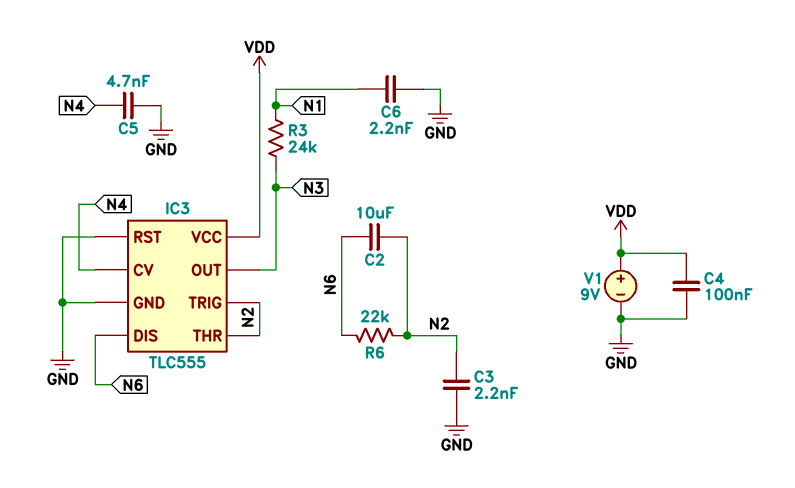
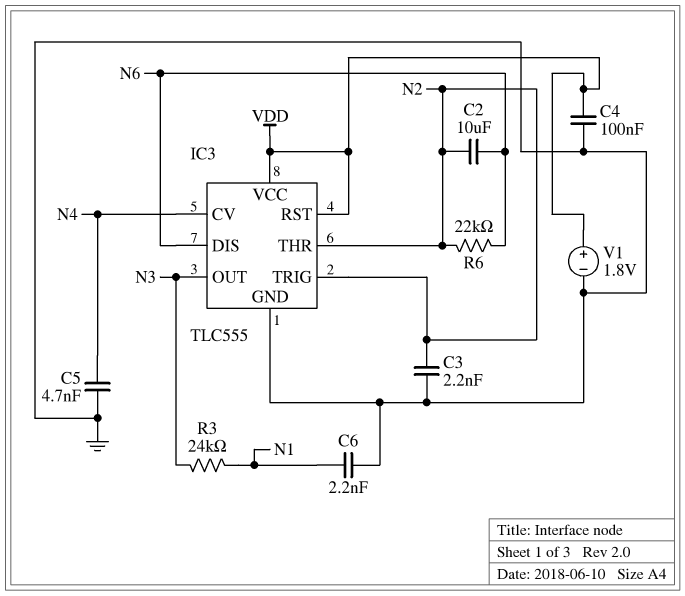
IC3 pin RST: GND -> VDD
V1: 9V (plus VDD, minus GND) -> 1.8V (plus VDD, minus GND)

